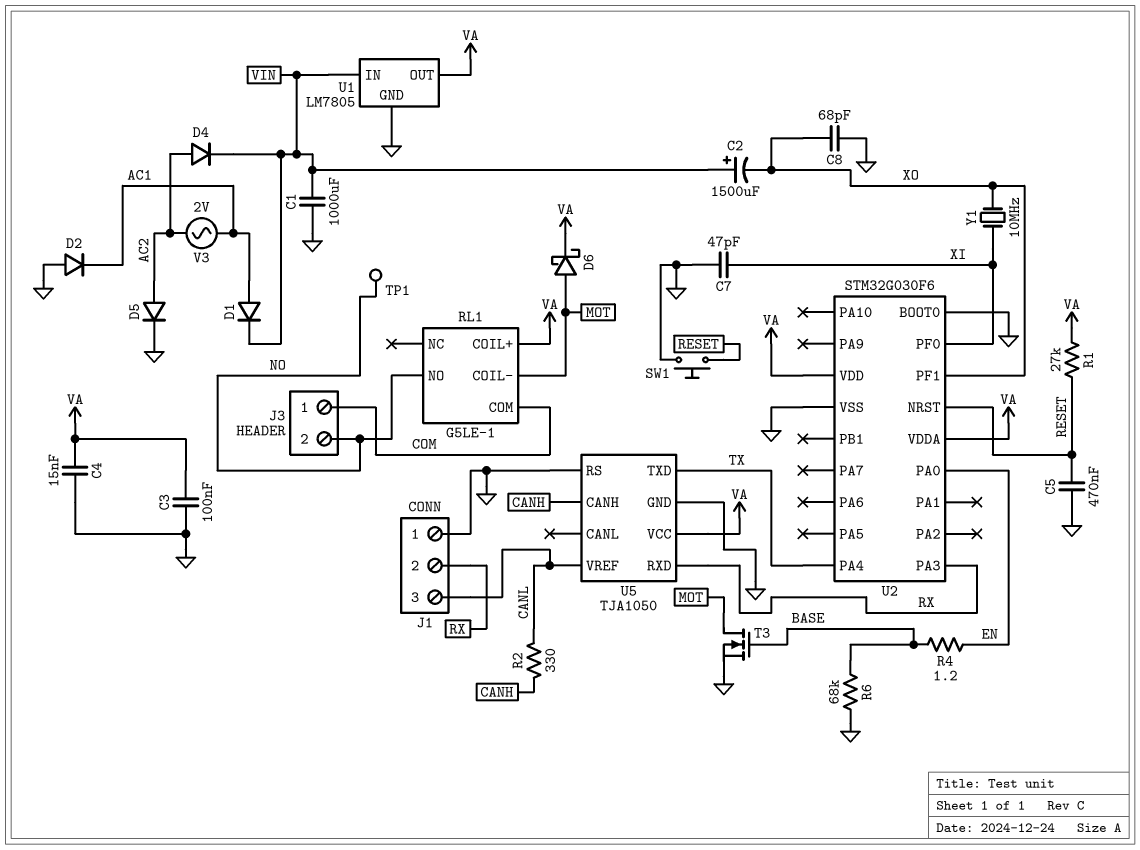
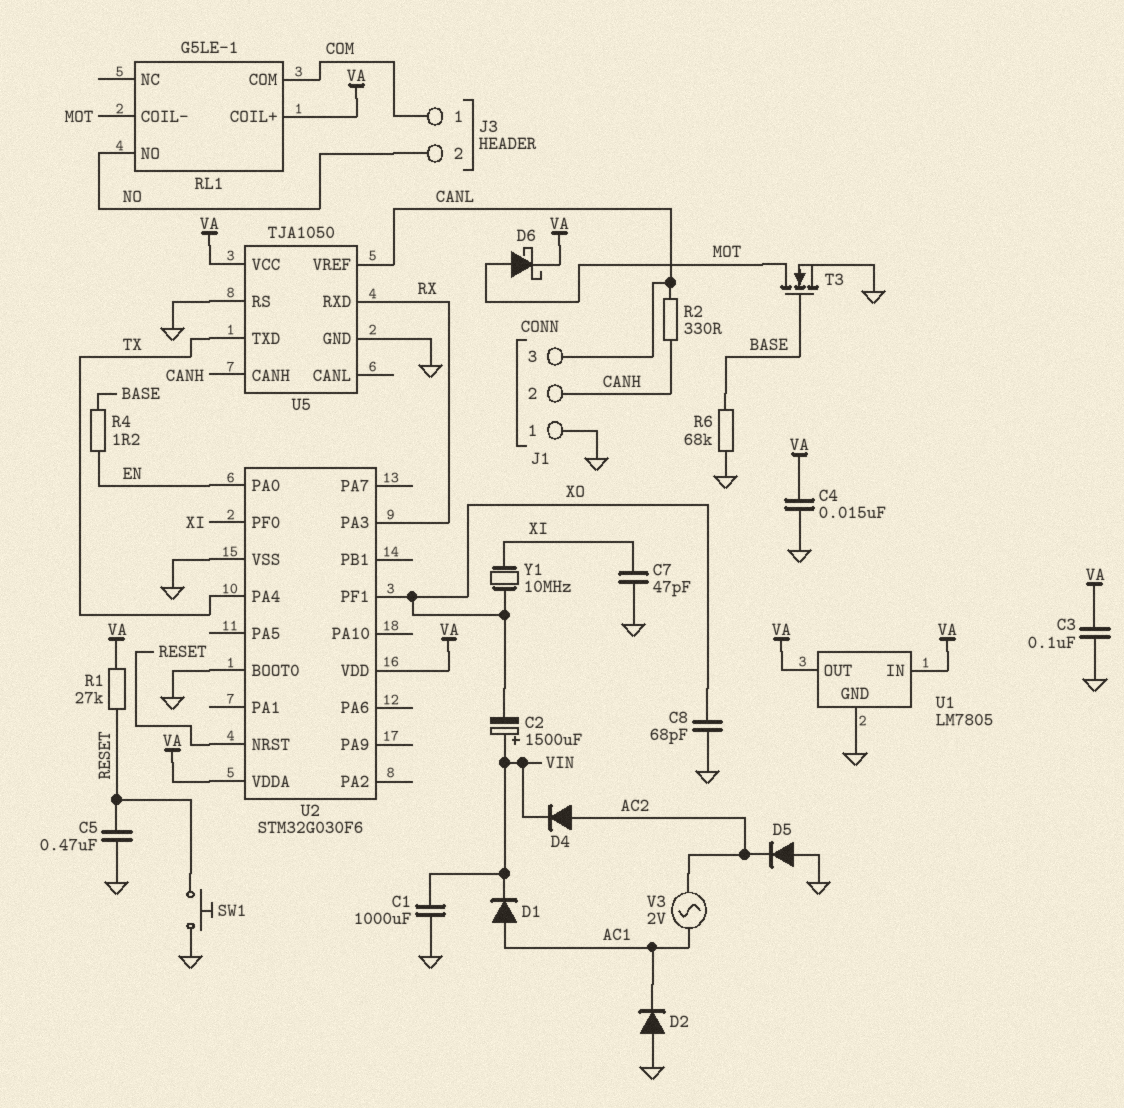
D5: diode (A AC2, K GND) -> diode (A GND, K AC2)
J1 pin 2: RX -> CANH
TP1: test point (NO) -> none
U1 pin IN: VIN -> VA

